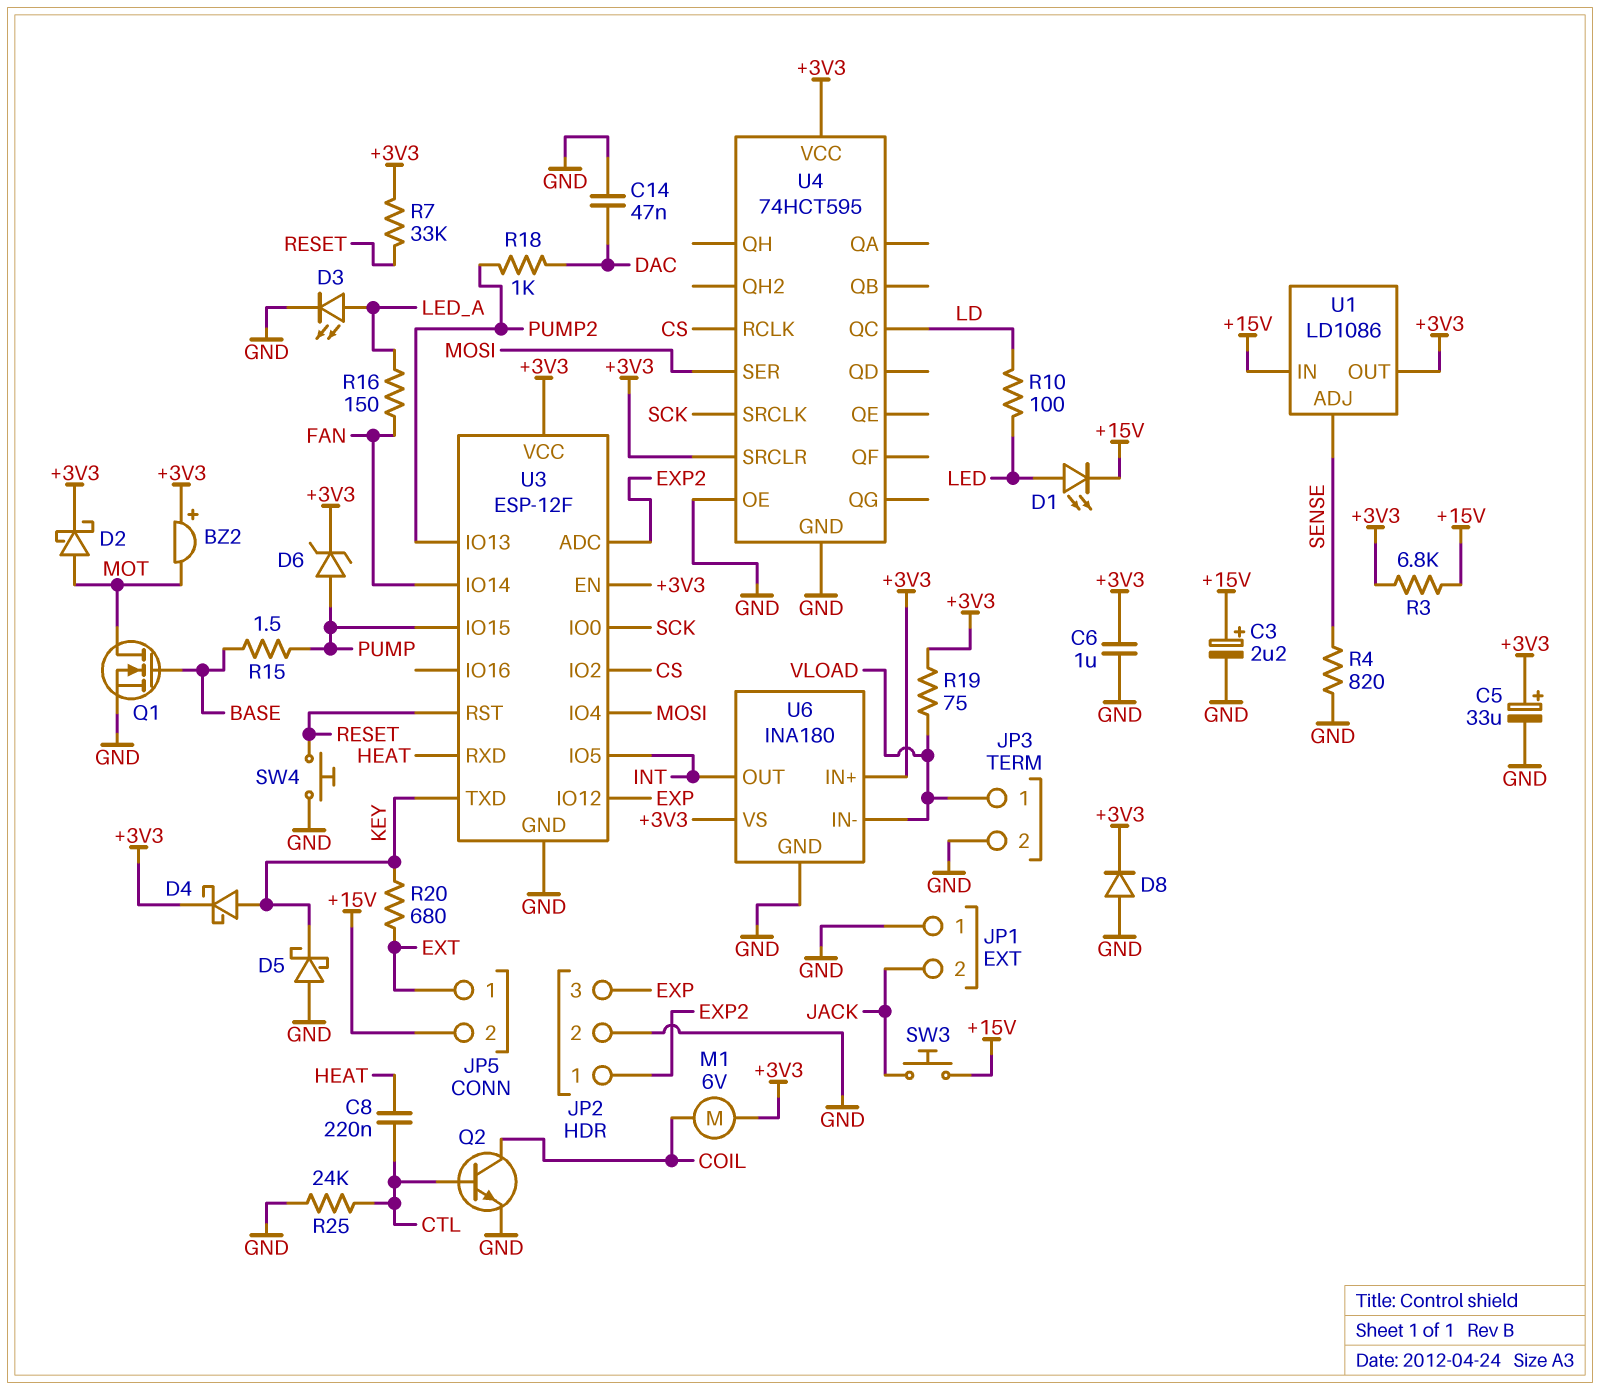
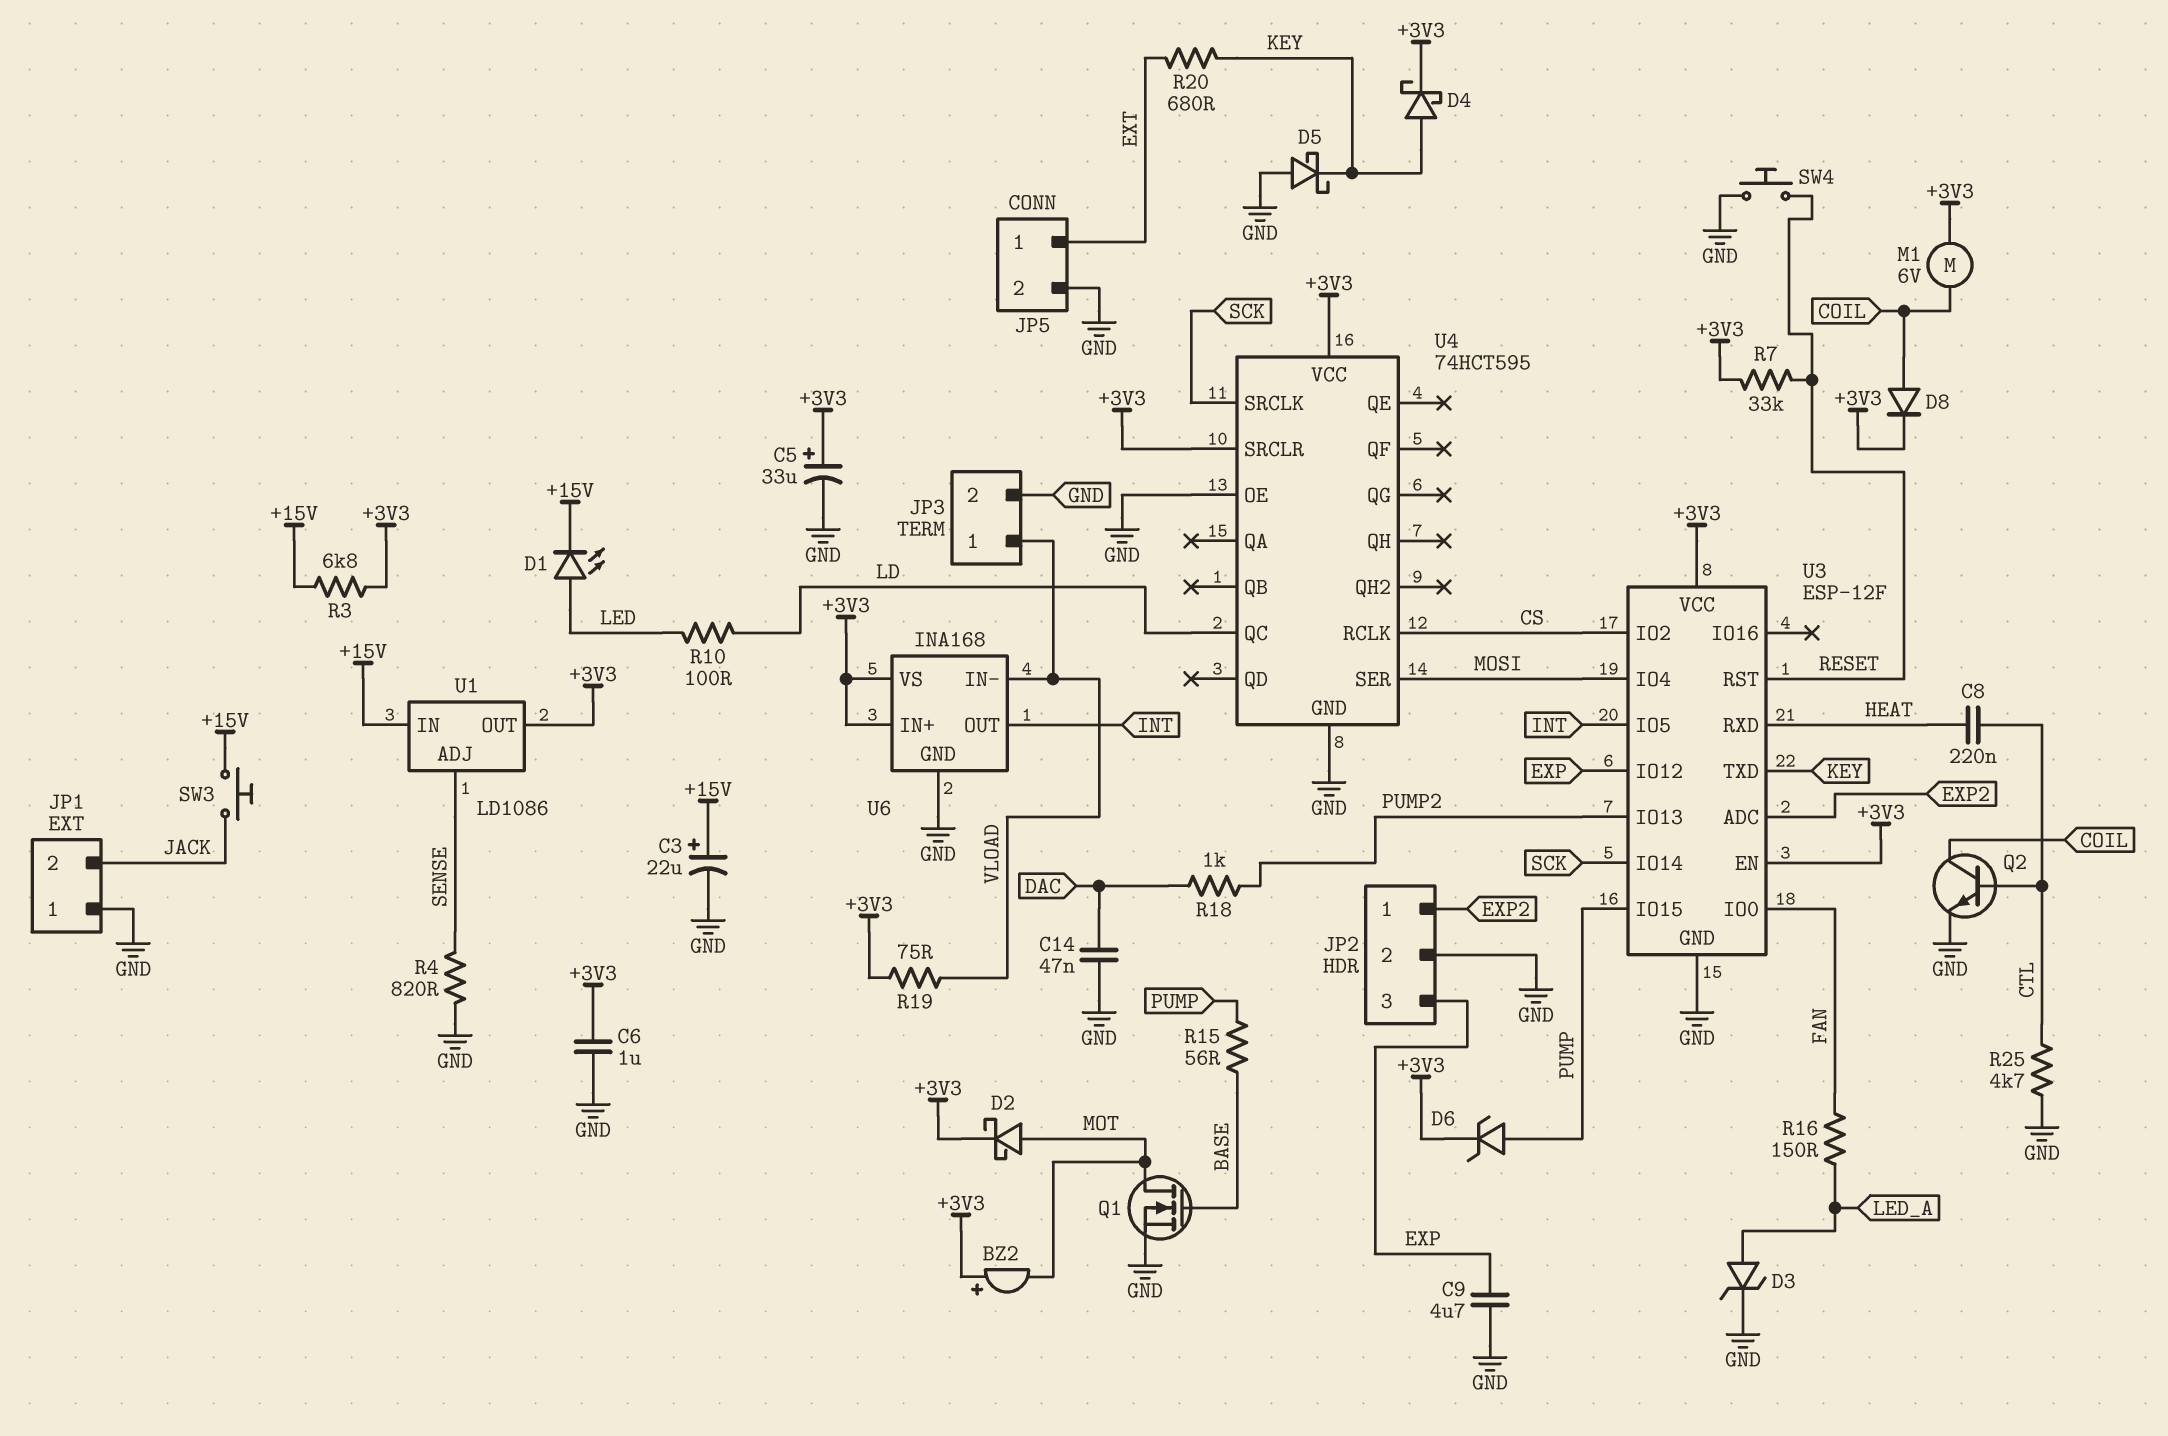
C3: 2.2uF (plus +15V, minus GND) -> 22uF (plus +15V, minus GND)
C9: none -> 4.7uF (EXP, GND)
D3: LED (A LED_A, K GND) -> zener (A LED_A, K GND)
D8: diode (A GND, K +3V3) -> diode (A COIL, K +3V3)
JP5 pin 2: +15V -> GND
R15: 1.5 (BASE, PUMP) -> 56 (BASE, PUMP)
R25: 24k (CTL, GND) -> 4.7k (CTL, GND)
U3 pin IO0: SCK -> FAN
U3 pin IO14: FAN -> SCK
U6: INA180 -> INA168

